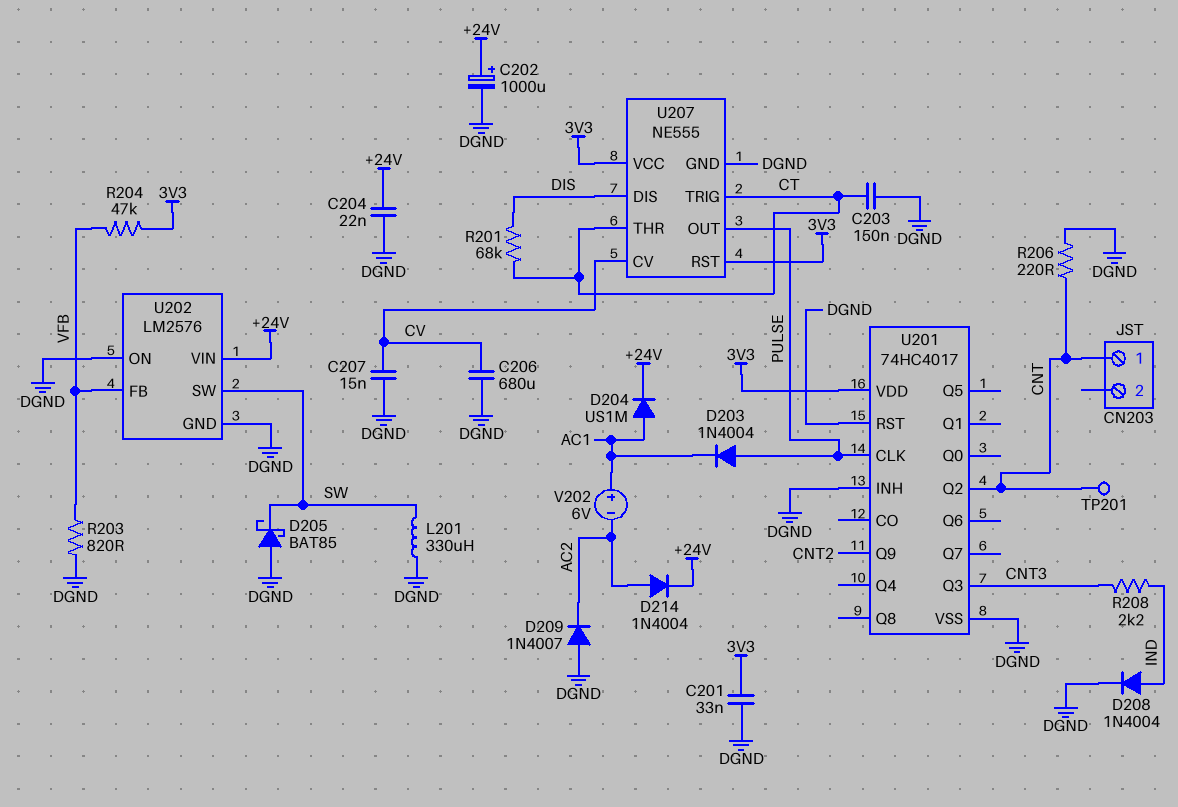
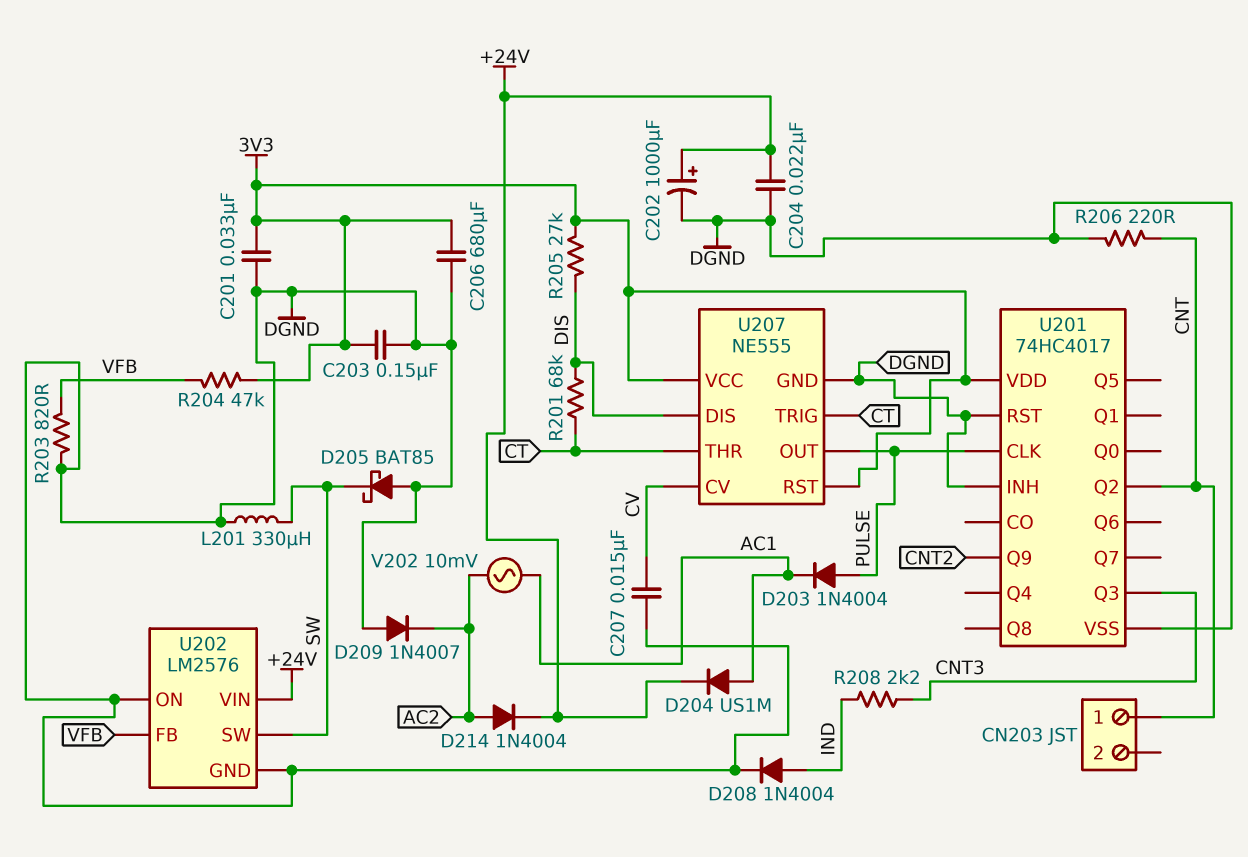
C203: 150nF (CT, DGND) -> 150nF (3V3, DGND)
C206: 680uF (CV, DGND) -> 680uF (3V3, DGND)
R205: none -> 27k (3V3, DIS)
TP201: test point (CNT) -> none
V202: 6V (plus AC1, minus AC2) -> AC 10mV (AC1, AC2)

